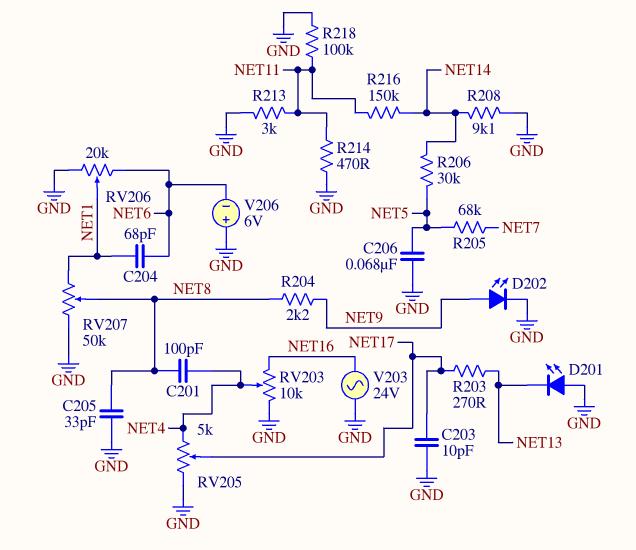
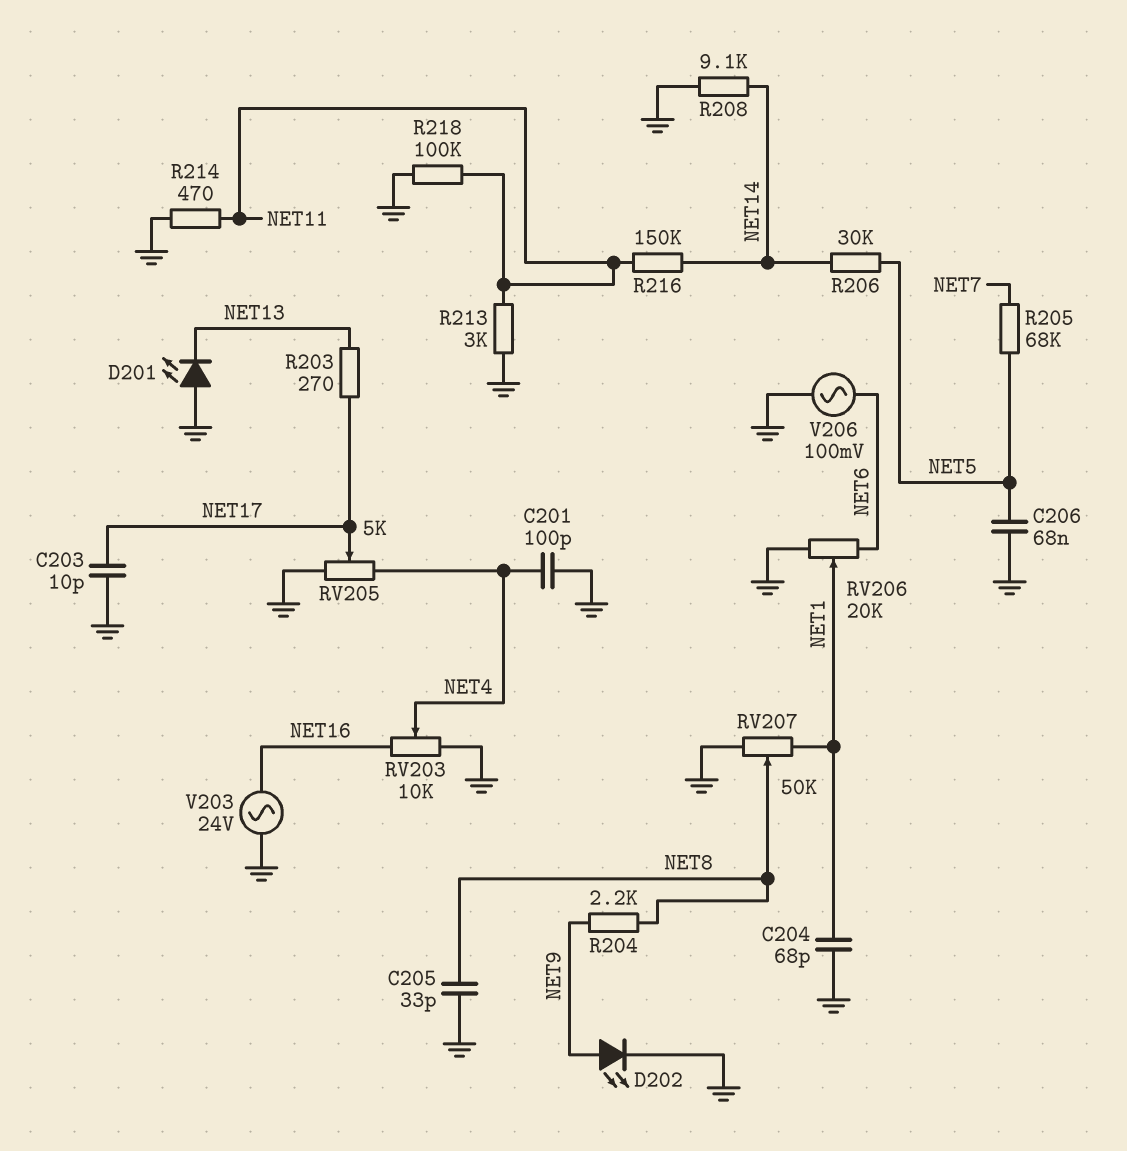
C201: 100pF (NET4, NET8) -> 100pF (GND, NET4)
C204: 68pF (NET1, NET6) -> 68pF (GND, NET1)
V206: 6V (plus GND, minus NET6) -> AC 100mV (GND, NET6)

